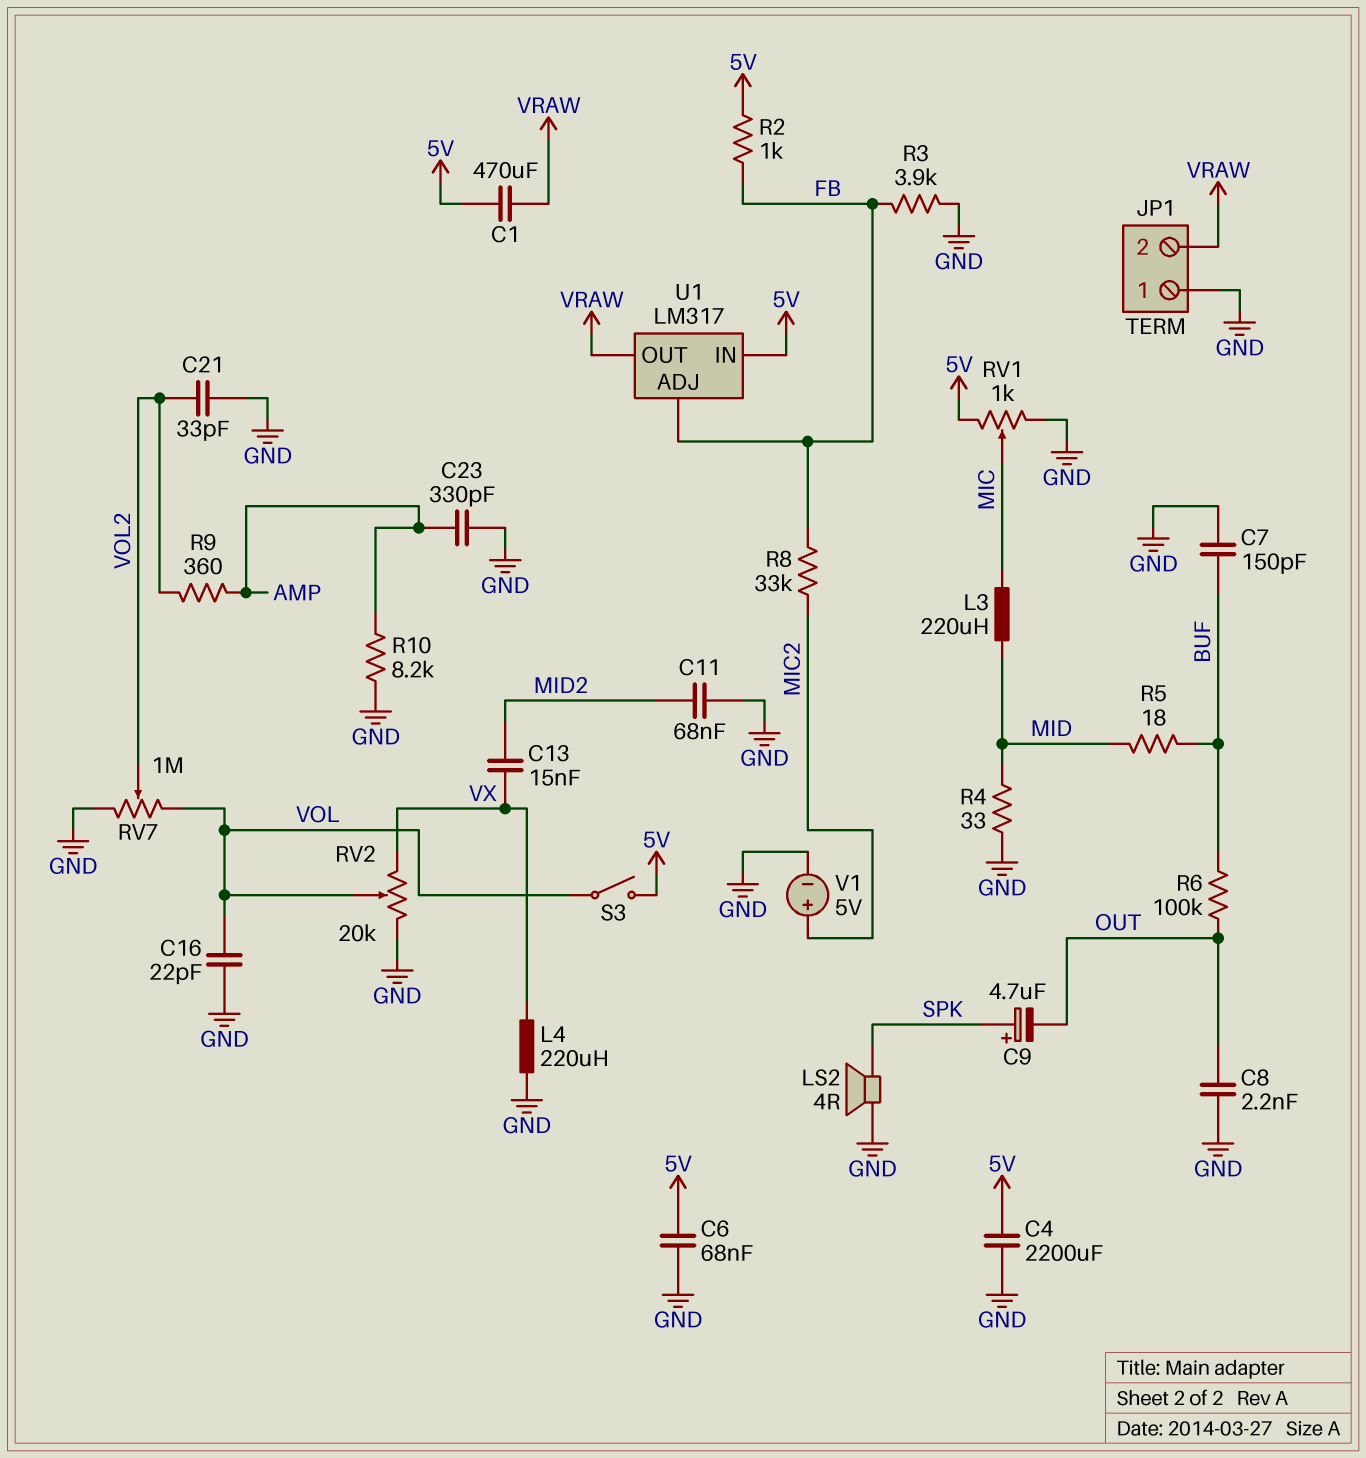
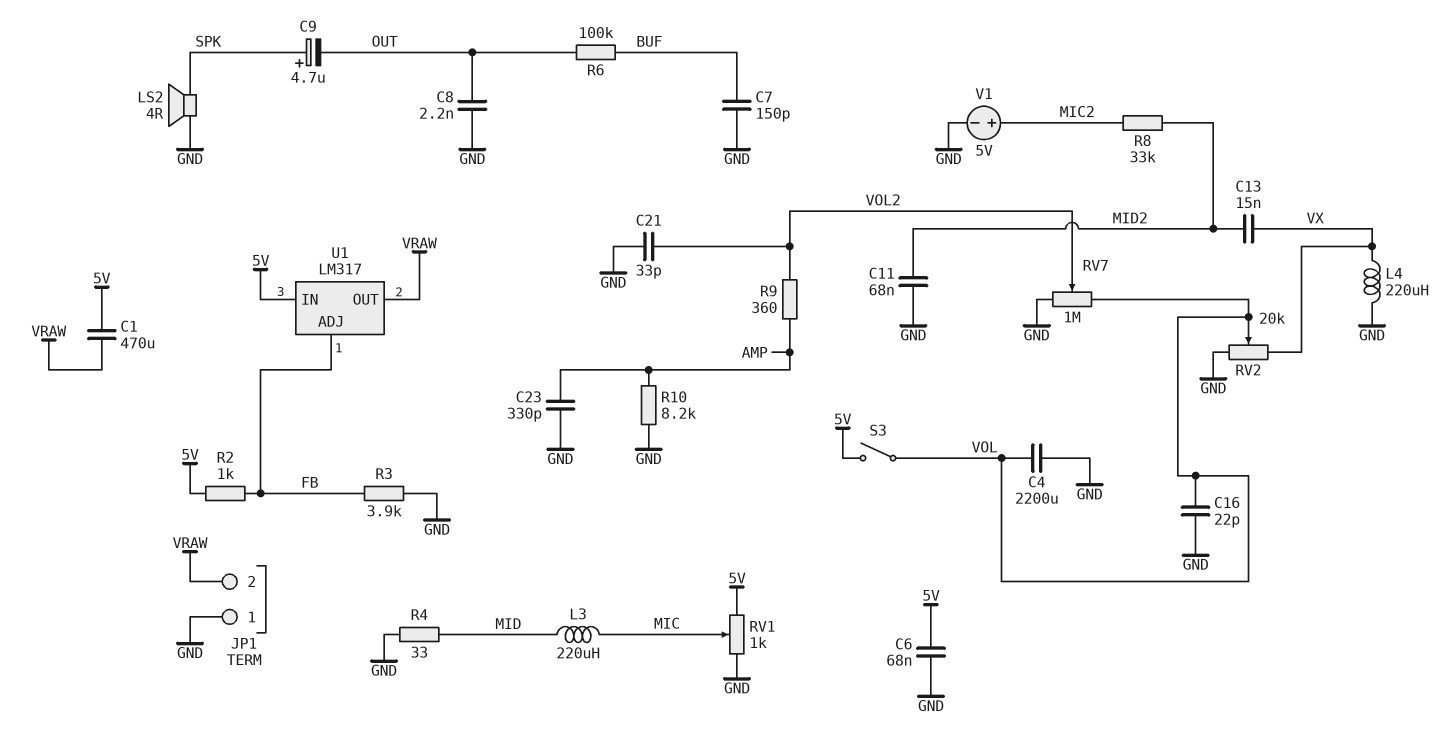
C4: 2200uF (5V, GND) -> 2200uF (GND, VOL)
R5: 18 (BUF, MID) -> none
R8: 33k (FB, MIC2) -> 33k (MIC2, MID2)

